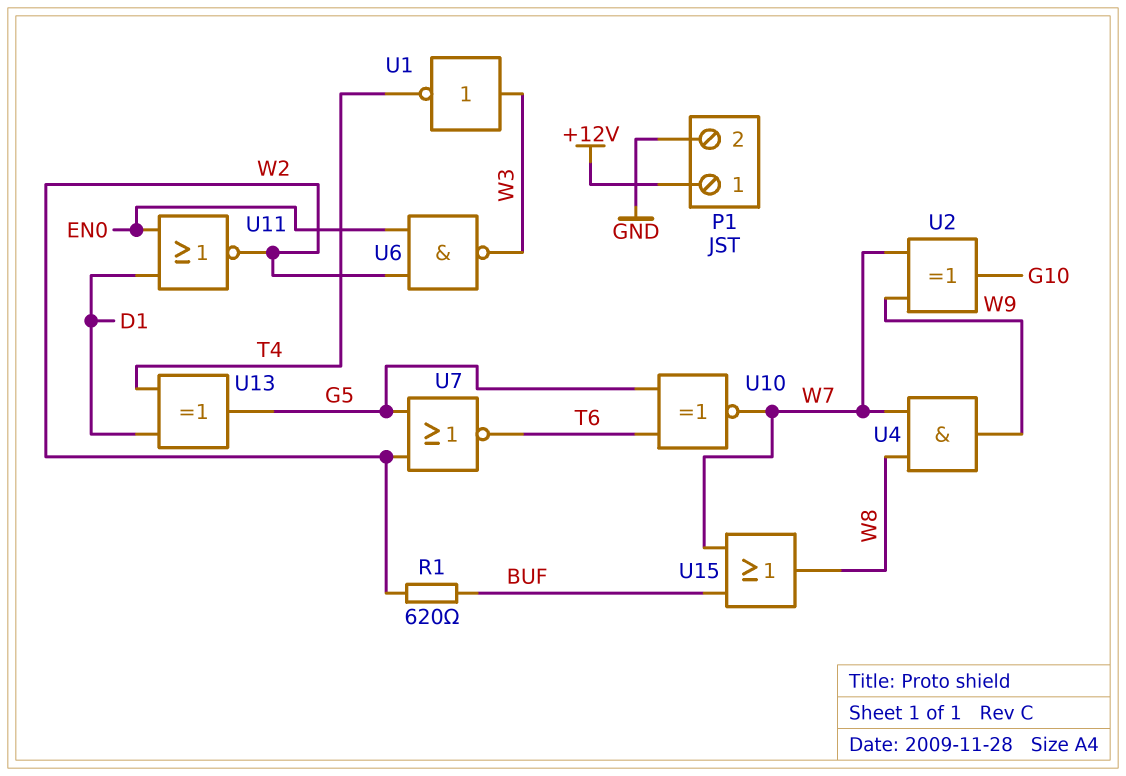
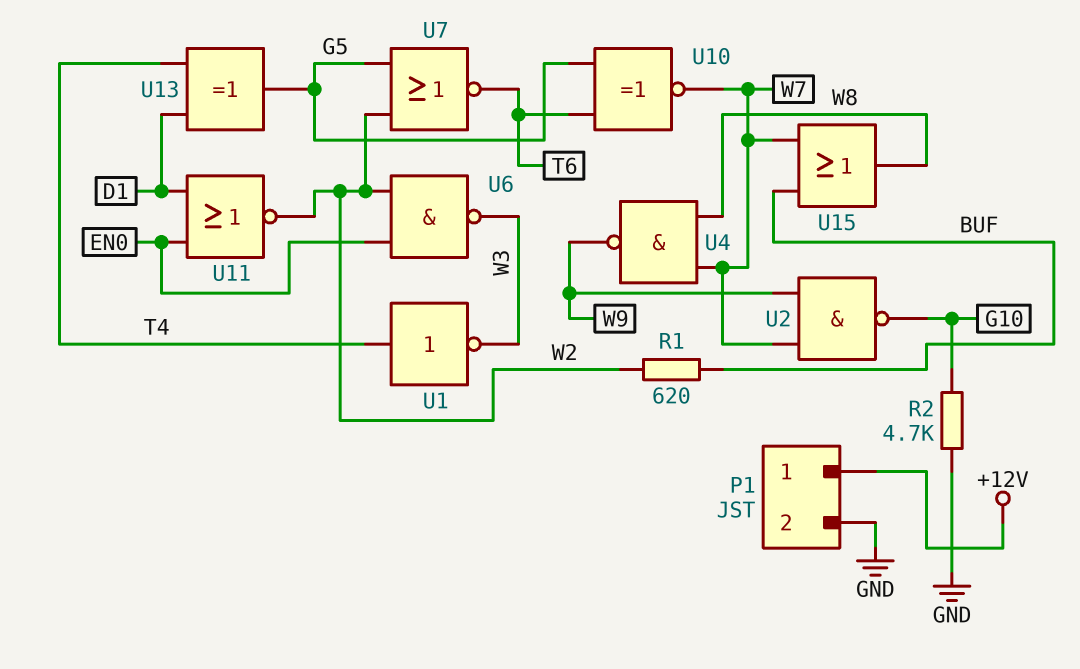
R2: none -> 4.7k (G10, GND)
U1: NOT (in W3, out T4) -> NOT (in T4, out W3)
U2: XOR (in W7, in W9, out G10) -> NAND (in W7, in W9, out G10)
U4: AND (in W7, in W8, out W9) -> NAND (in W7, in W8, out W9)

